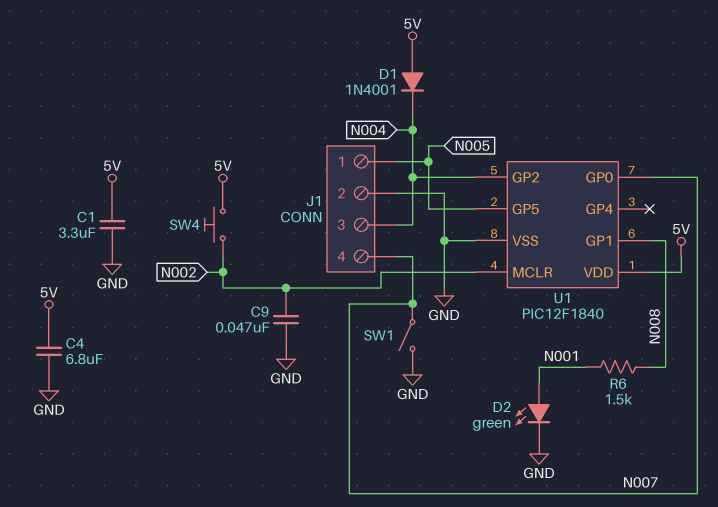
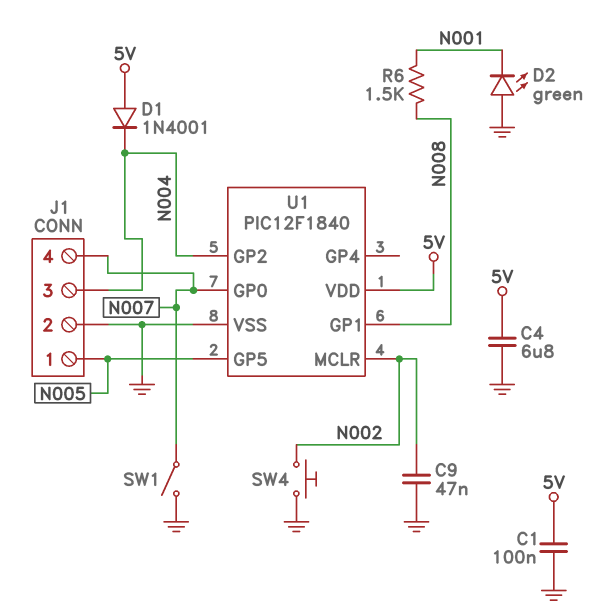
C1: 3.3uF (5V, GND) -> 100nF (5V, GND)
D2: LED green (A N001, K GND) -> LED green (A GND, K N001)
SW4: button (5V, N002) -> button (GND, N002)

